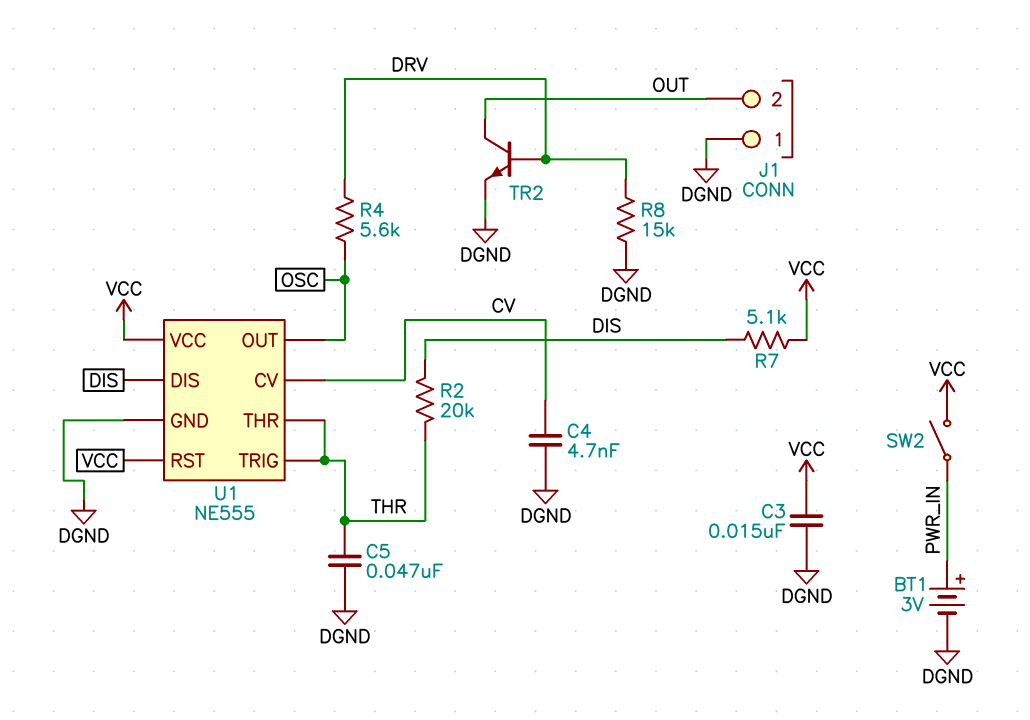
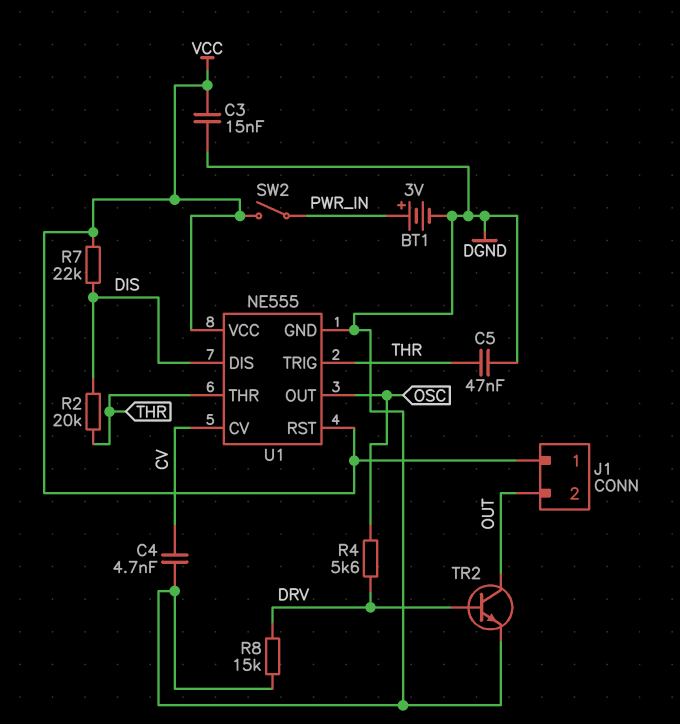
J1 pin 1: DGND -> VCC
R7: 5.1k (DIS, VCC) -> 22k (DIS, VCC)

